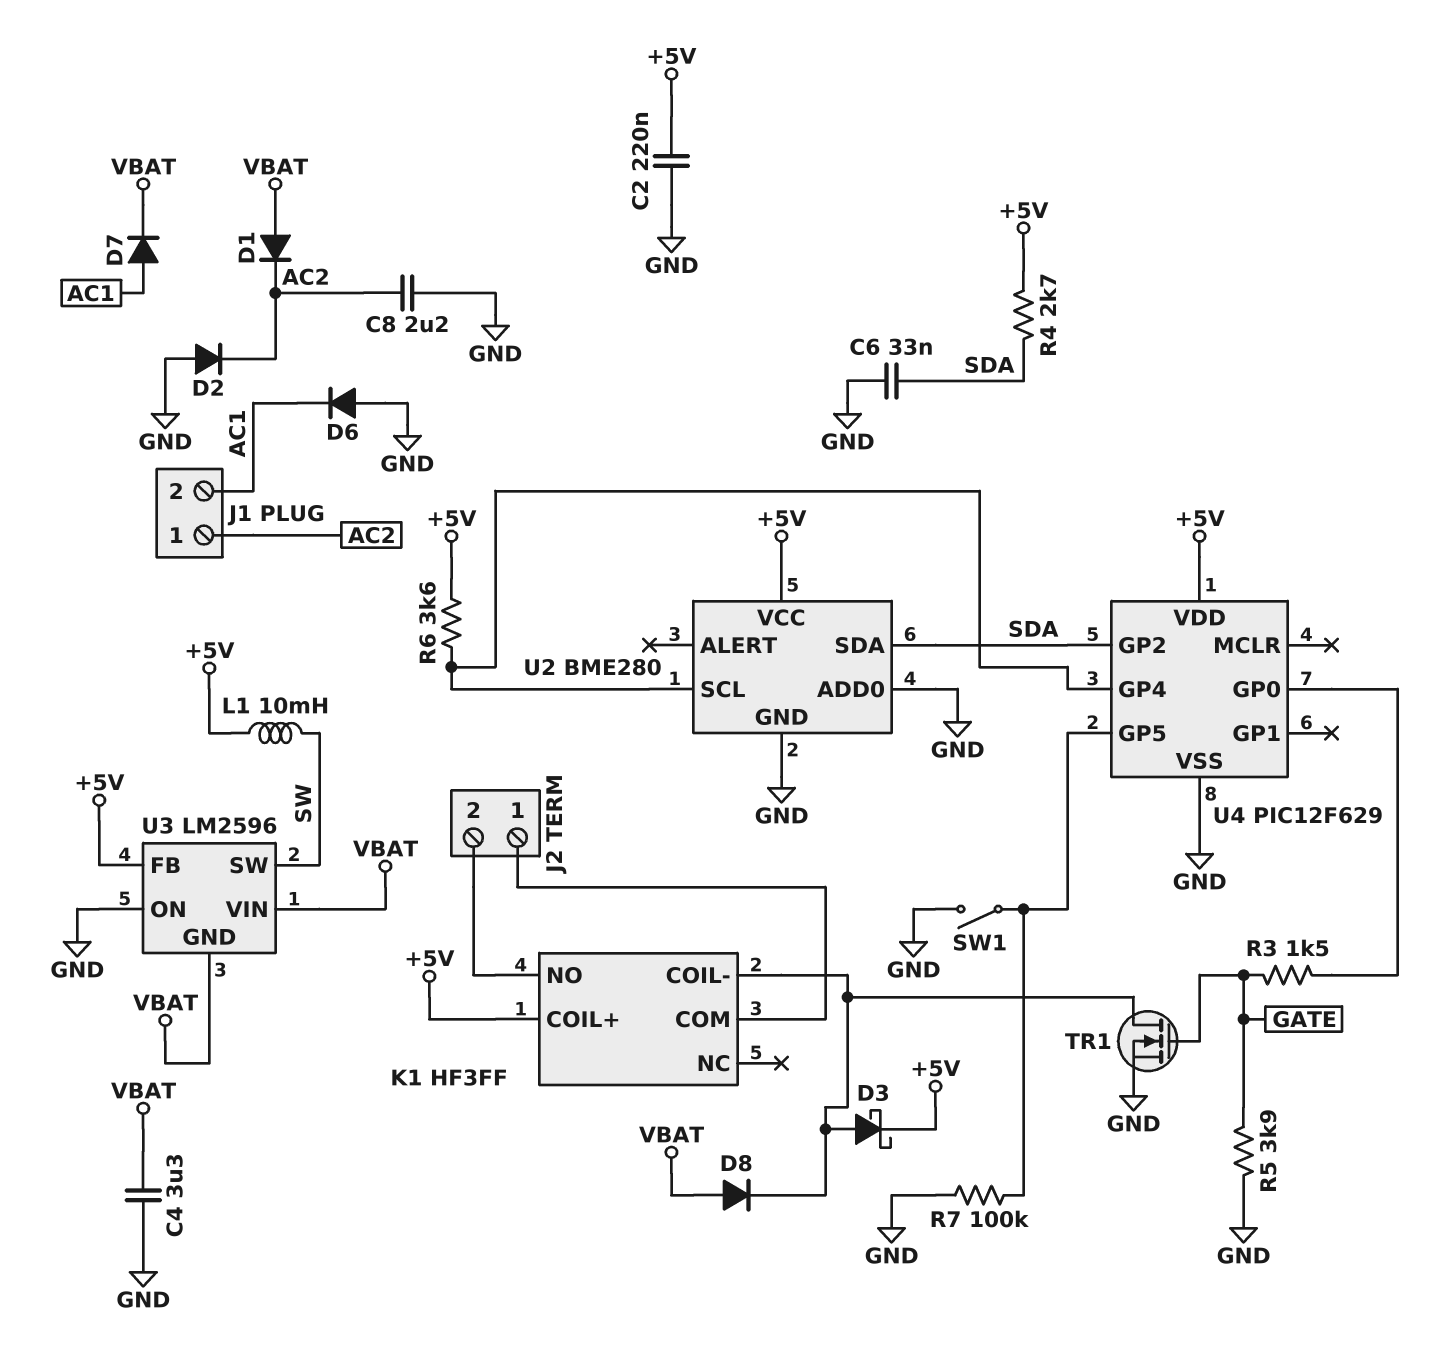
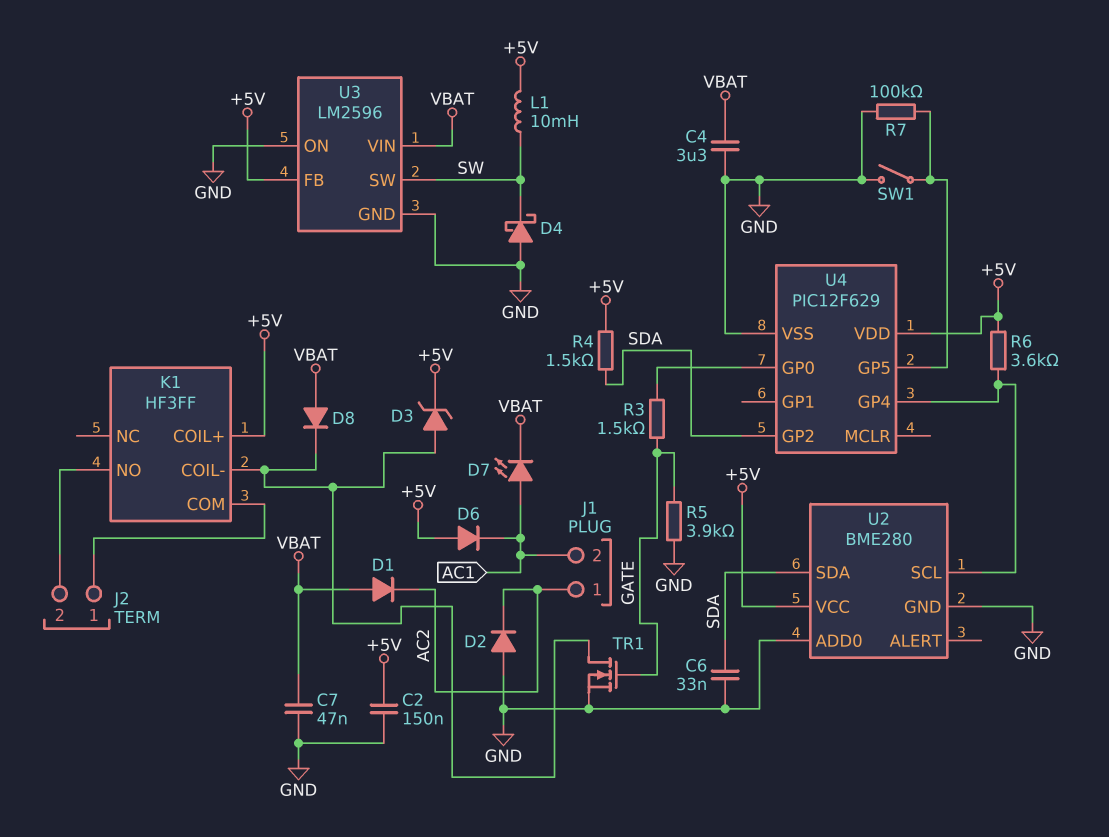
C2: 220nF (+5V, GND) -> 150nF (+5V, GND)
C7: none -> 47nF (GND, VBAT)
C8: 2.2uF (AC2, GND) -> none
D3: schottky (A K1/COIL-, K +5V) -> zener (A K1/COIL-, K +5V)
D4: none -> schottky (A GND, K SW)
D6: diode (A GND, K AC1) -> diode (A +5V, K AC1)
D7: diode (A AC1, K VBAT) -> LED (A AC1, K VBAT)
R4: 2.7k (+5V, SDA) -> 1.5k (+5V, SDA)
U3 pin GND: VBAT -> GND

